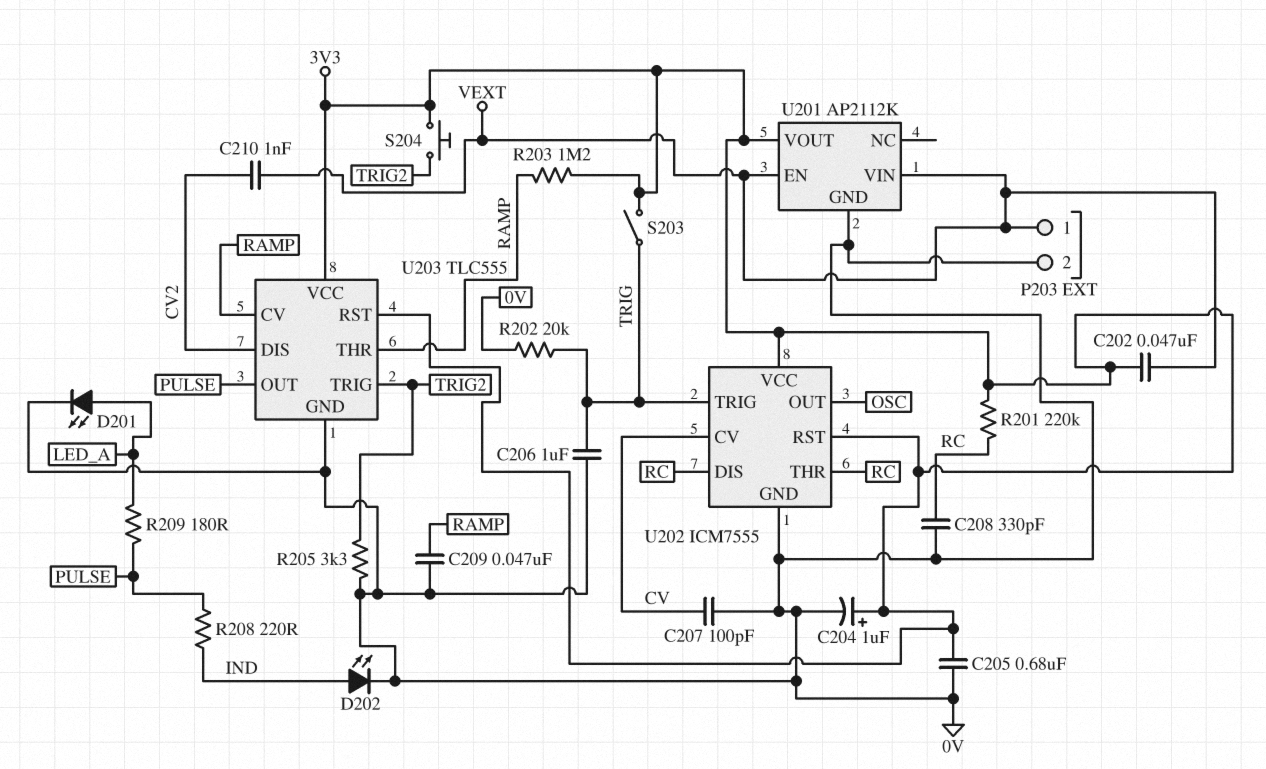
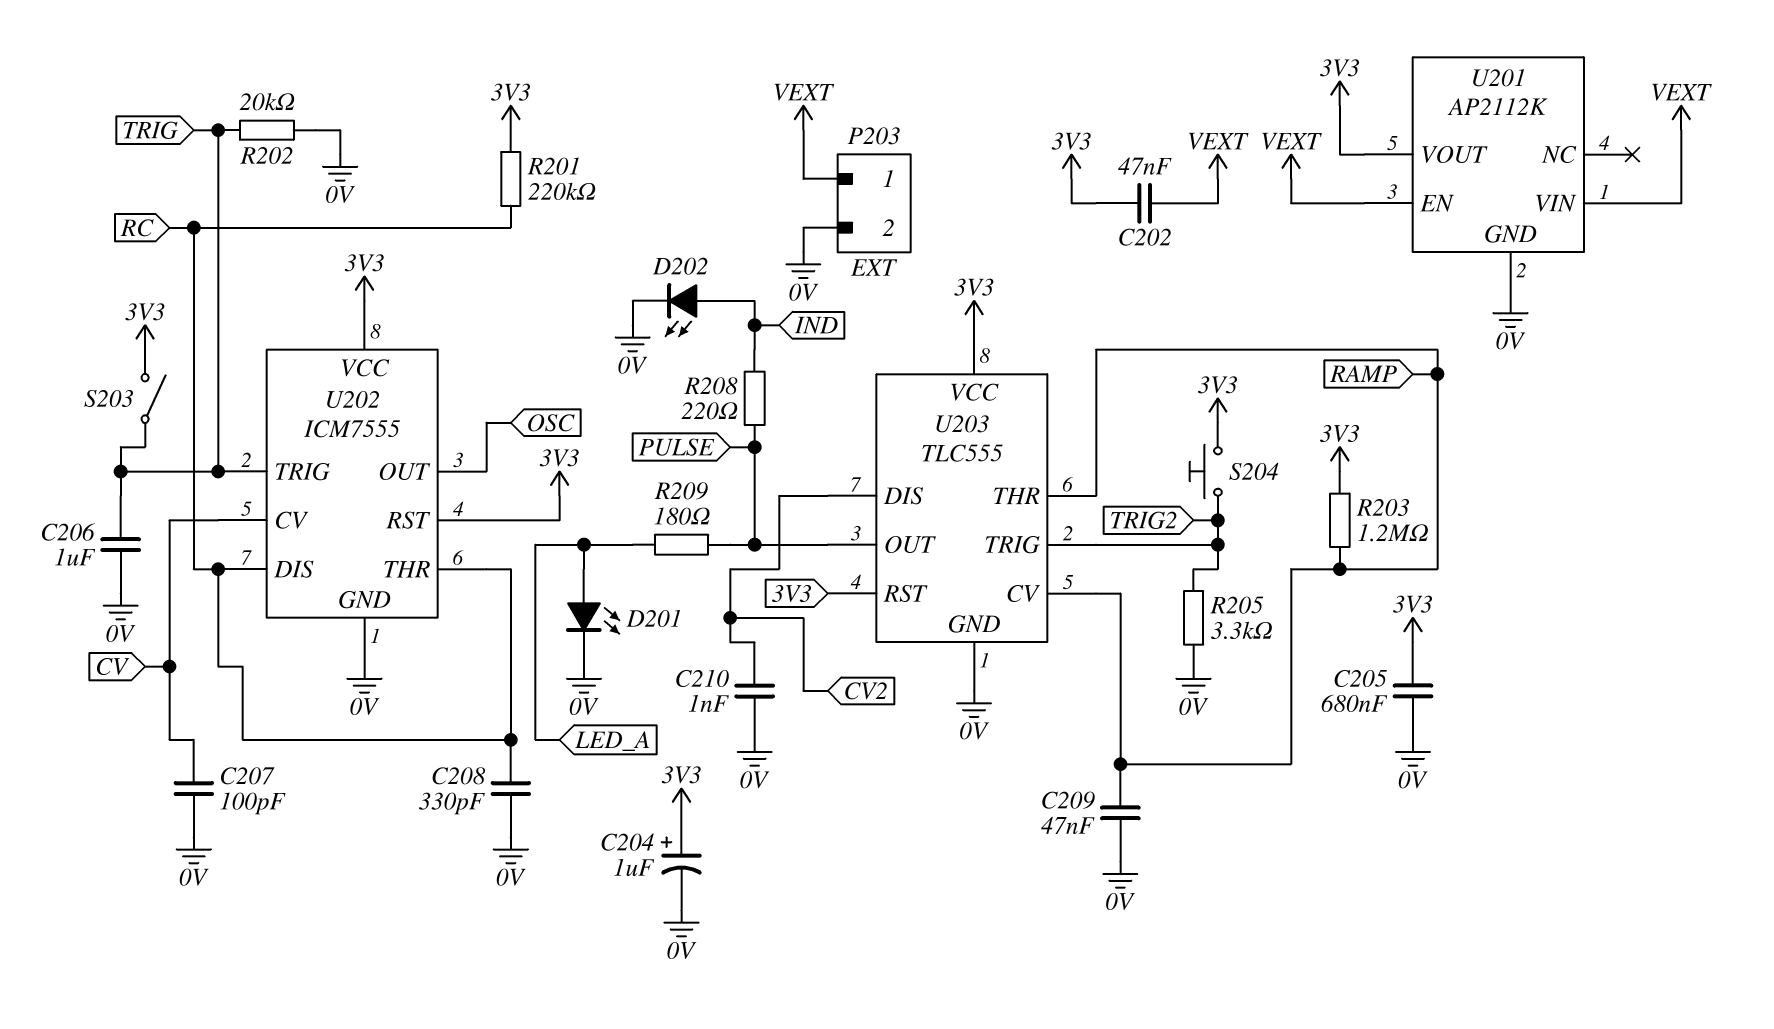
C210: 1nF (CV2, VEXT) -> 1nF (0V, CV2)

